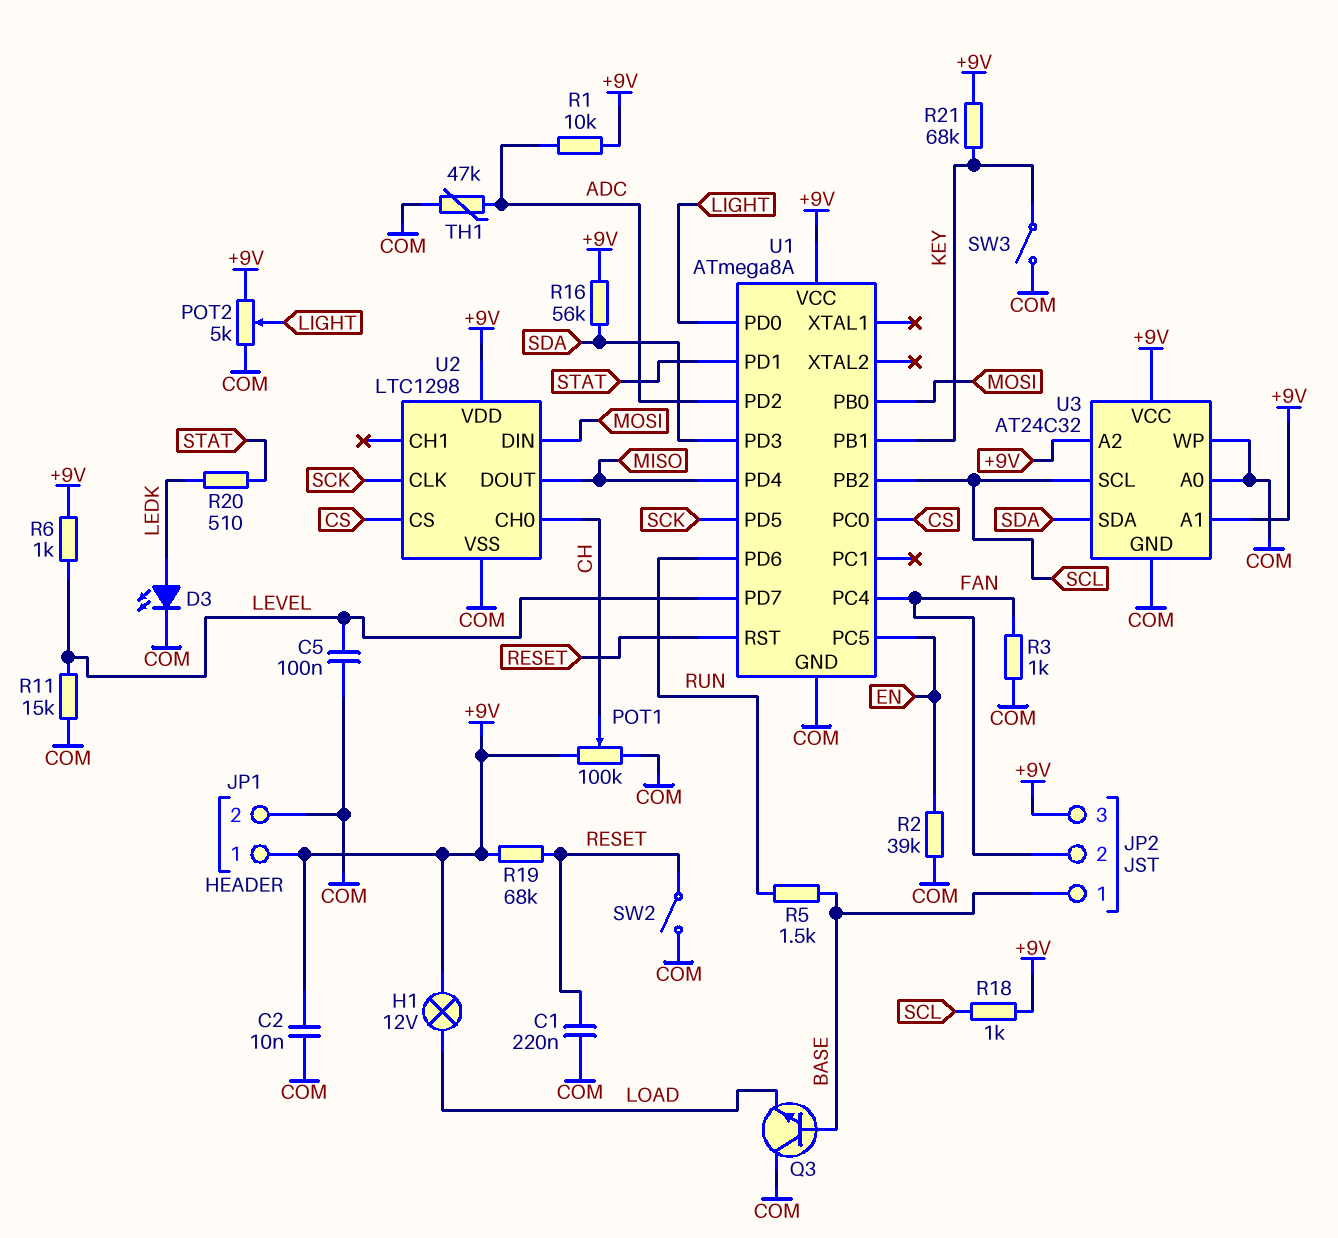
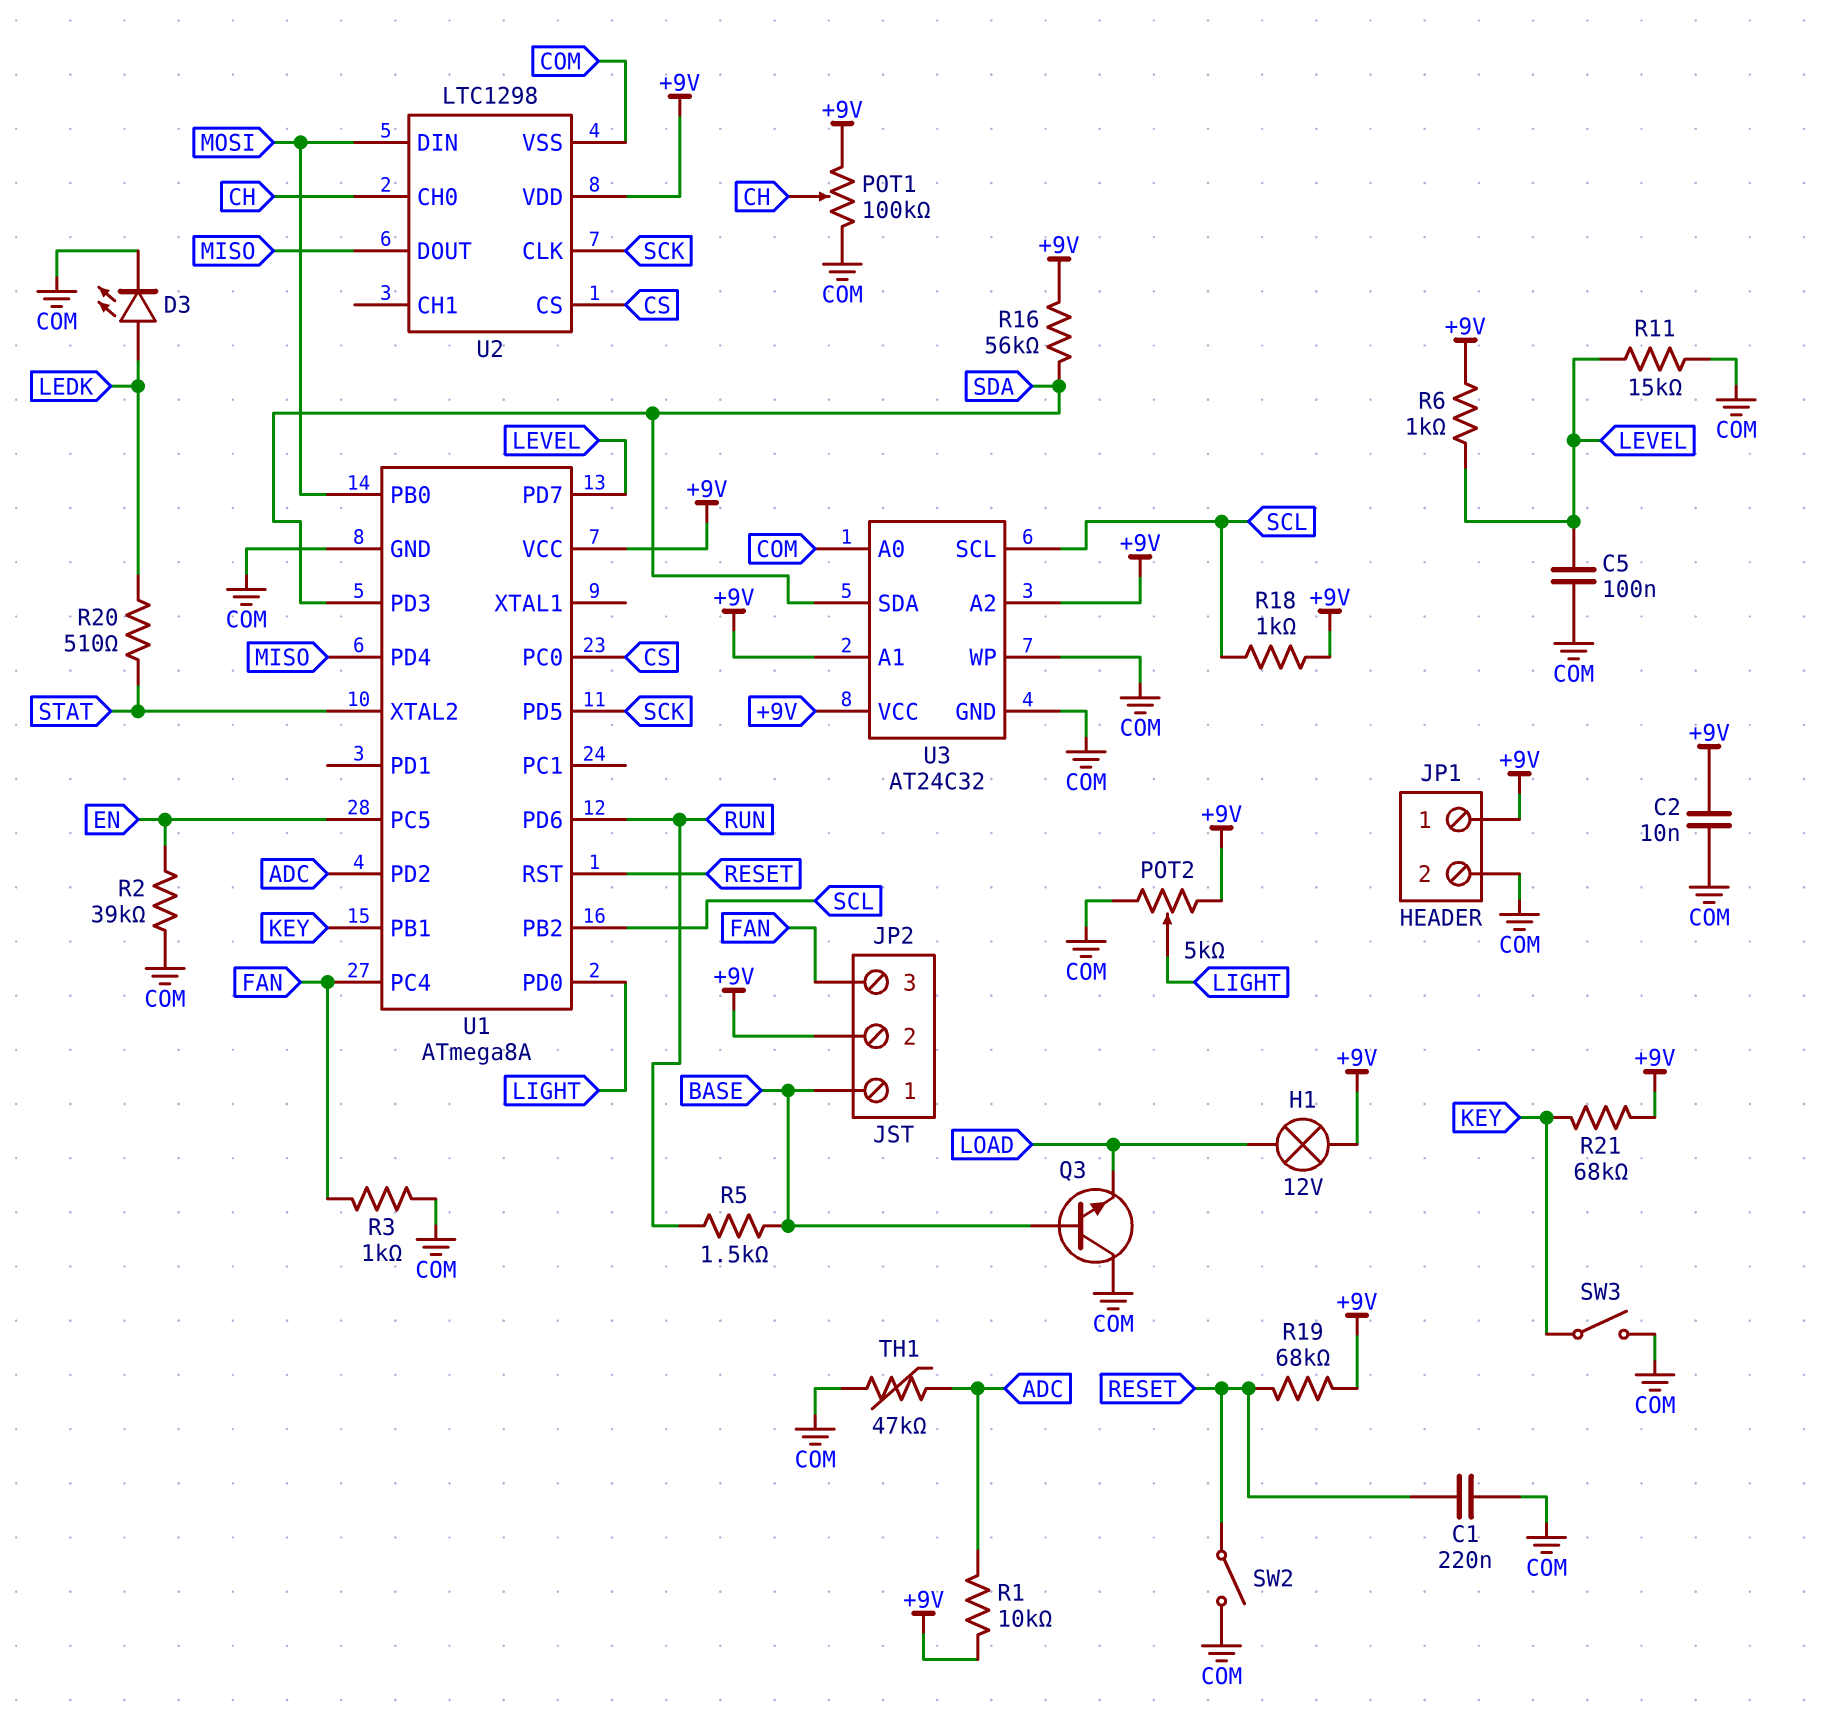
JP2 pin 2: FAN -> +9V
JP2 pin 3: +9V -> FAN
U1 pin PD1: STAT -> none
U1 pin XTAL2: none -> STAT

